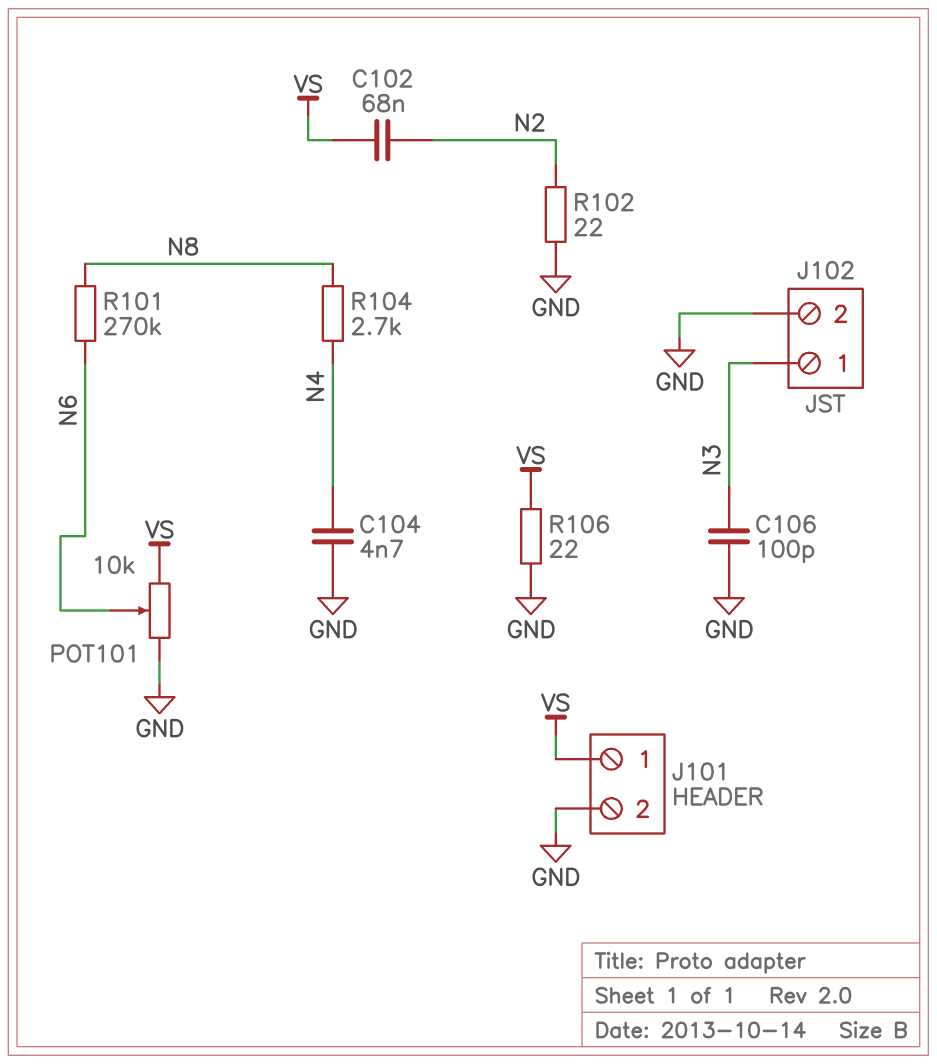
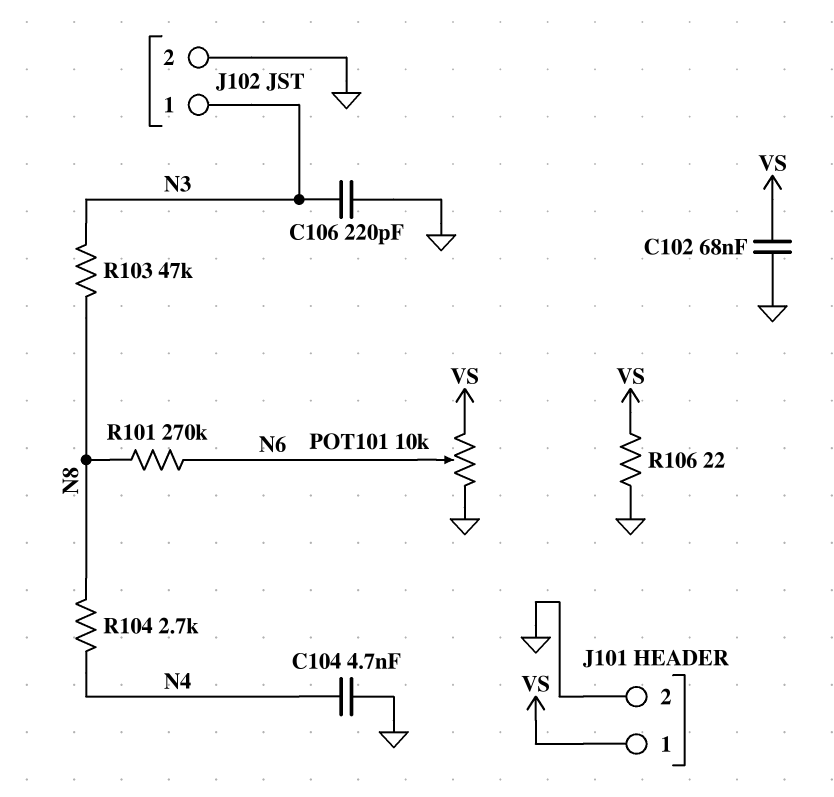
C102: 68nF (N2, VS) -> 68nF (GND, VS)
C106: 100pF (GND, N3) -> 220pF (GND, N3)
R102: 22 (GND, N2) -> none
R103: none -> 47k (N3, N8)

